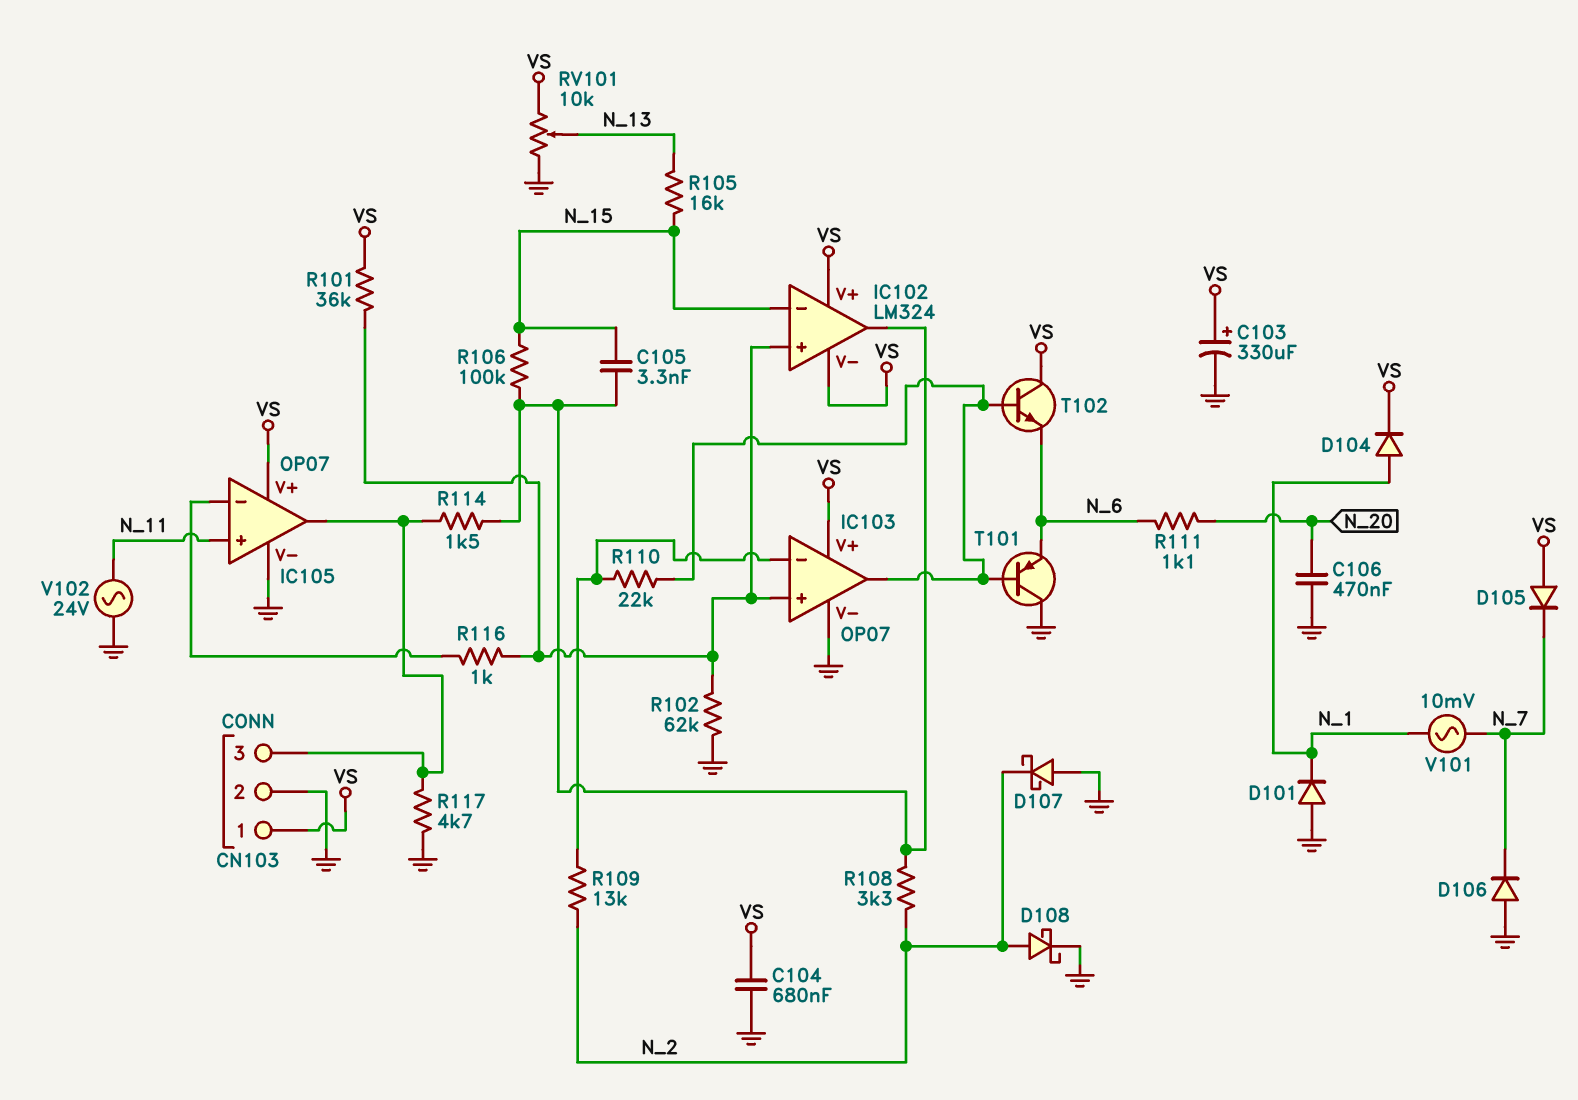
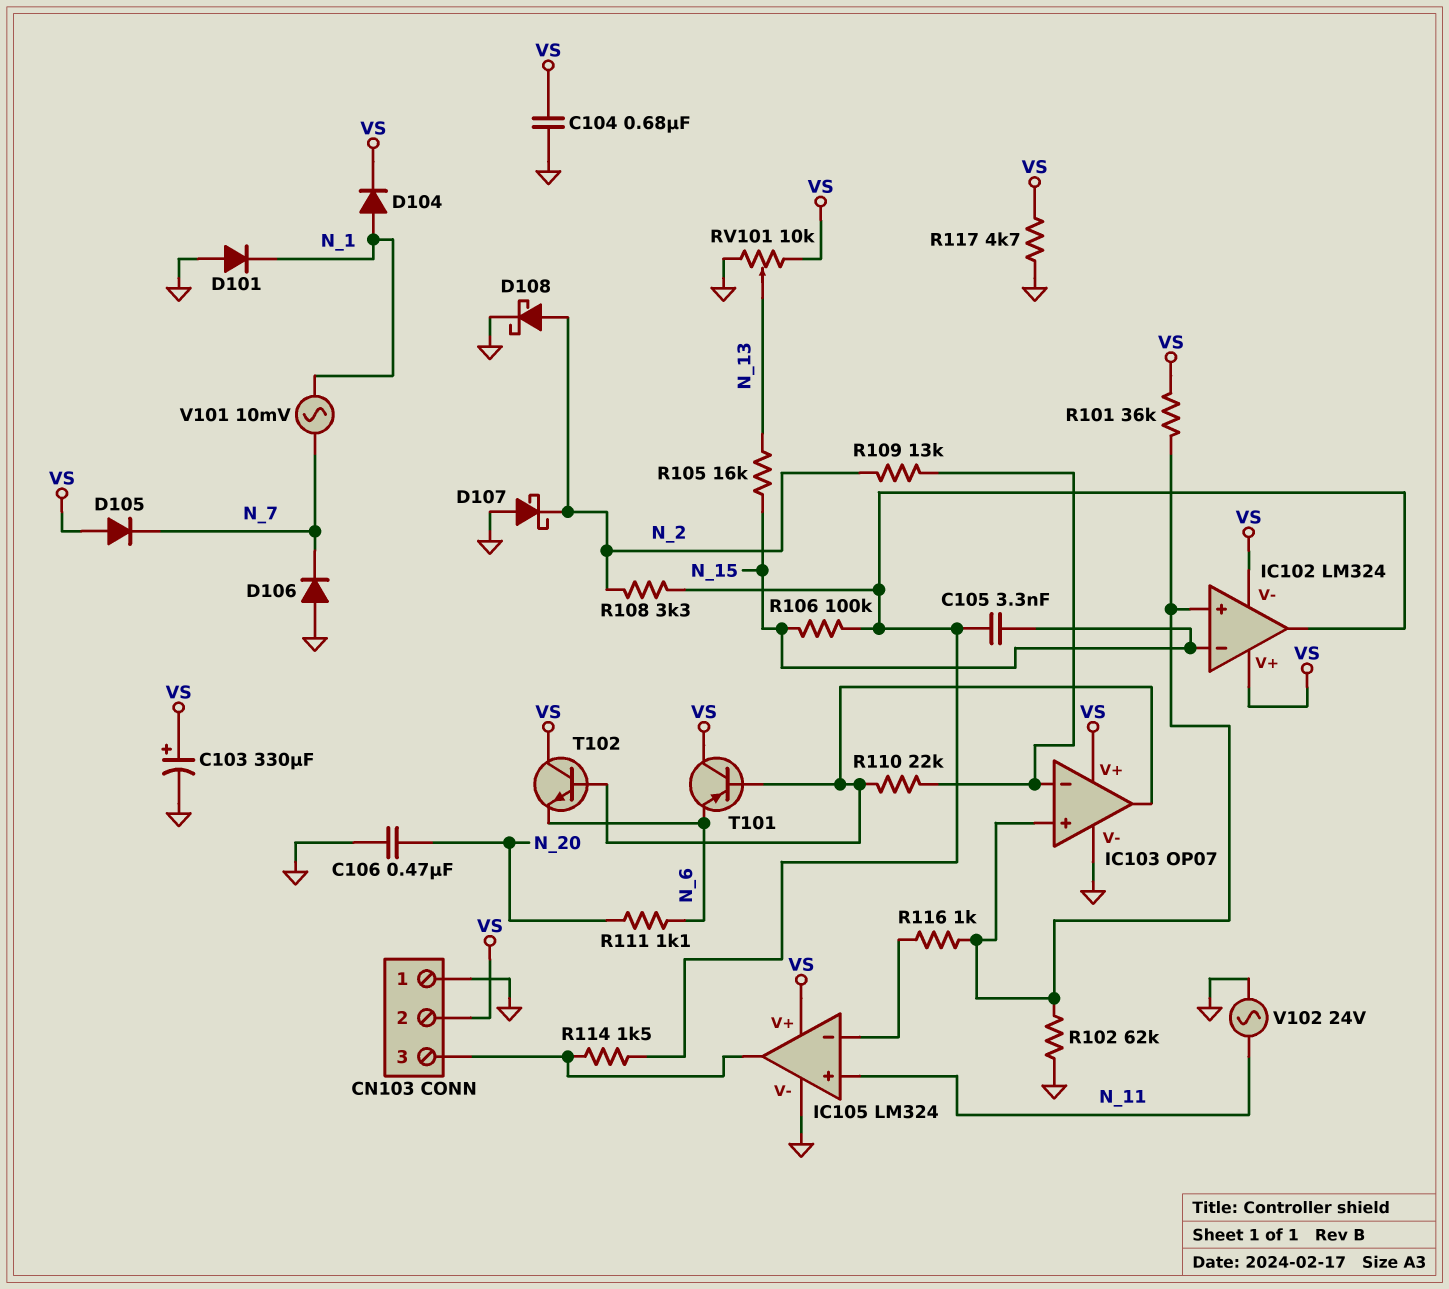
CN103 pin 1: VS -> GND
CN103 pin 2: GND -> VS
IC105: OP07 -> LM324
R117: 4.7k (CN103/3, GND) -> 4.7k (GND, VS)
T101: PNP (B IC103/out, C GND, E N_6) -> PNP (B IC103/out, C VS, E N_6)

